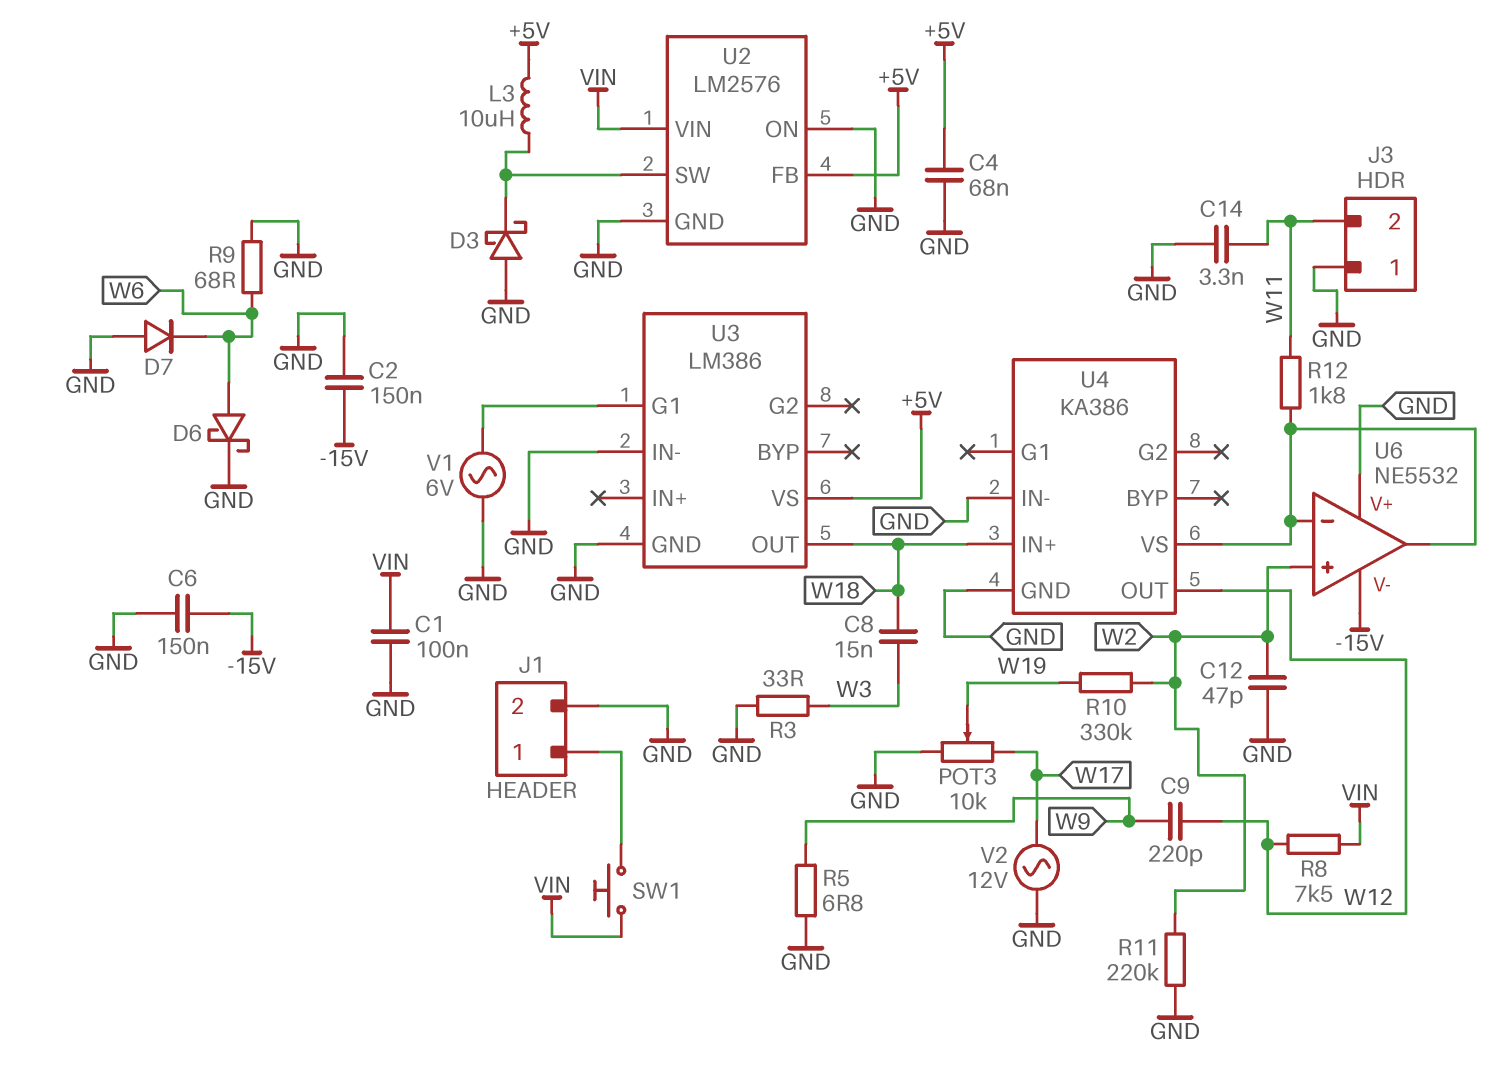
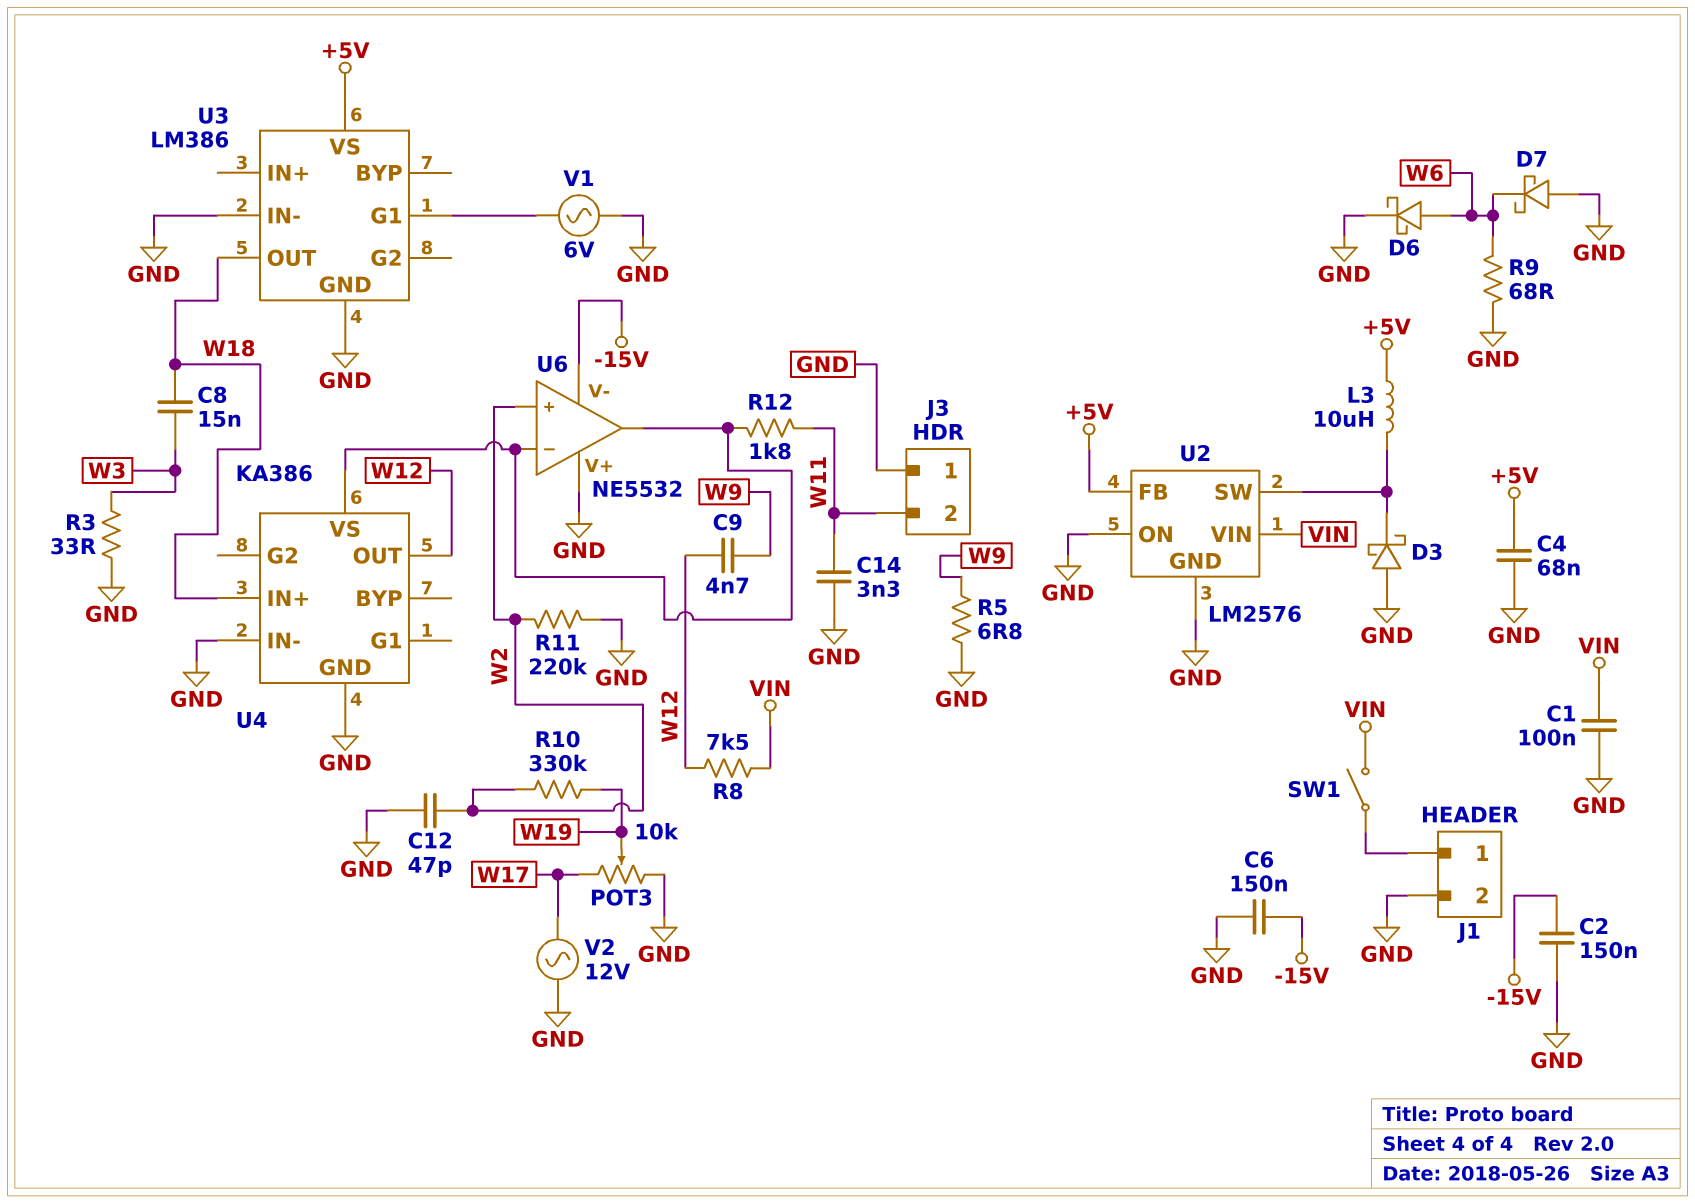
C9: 220pF (W9, W12) -> 4.7nF (W9, W12)
D7: diode (A GND, K W6) -> schottky (A GND, K W6)
SW1: button (J1/1, VIN) -> switch (J1/1, VIN)

